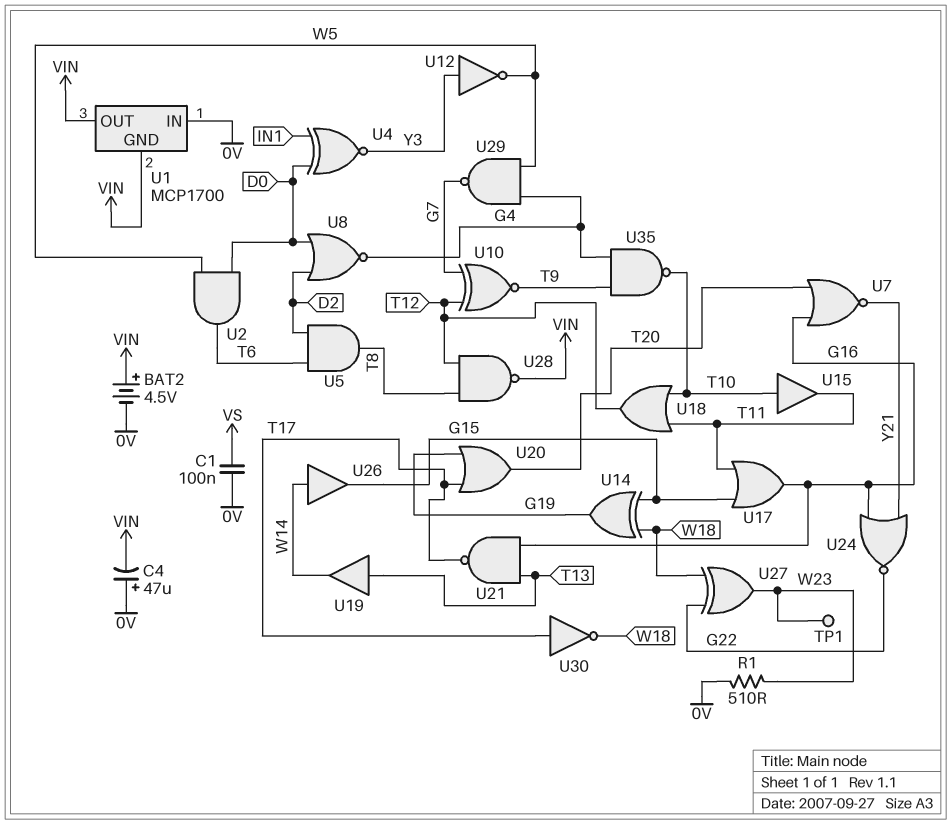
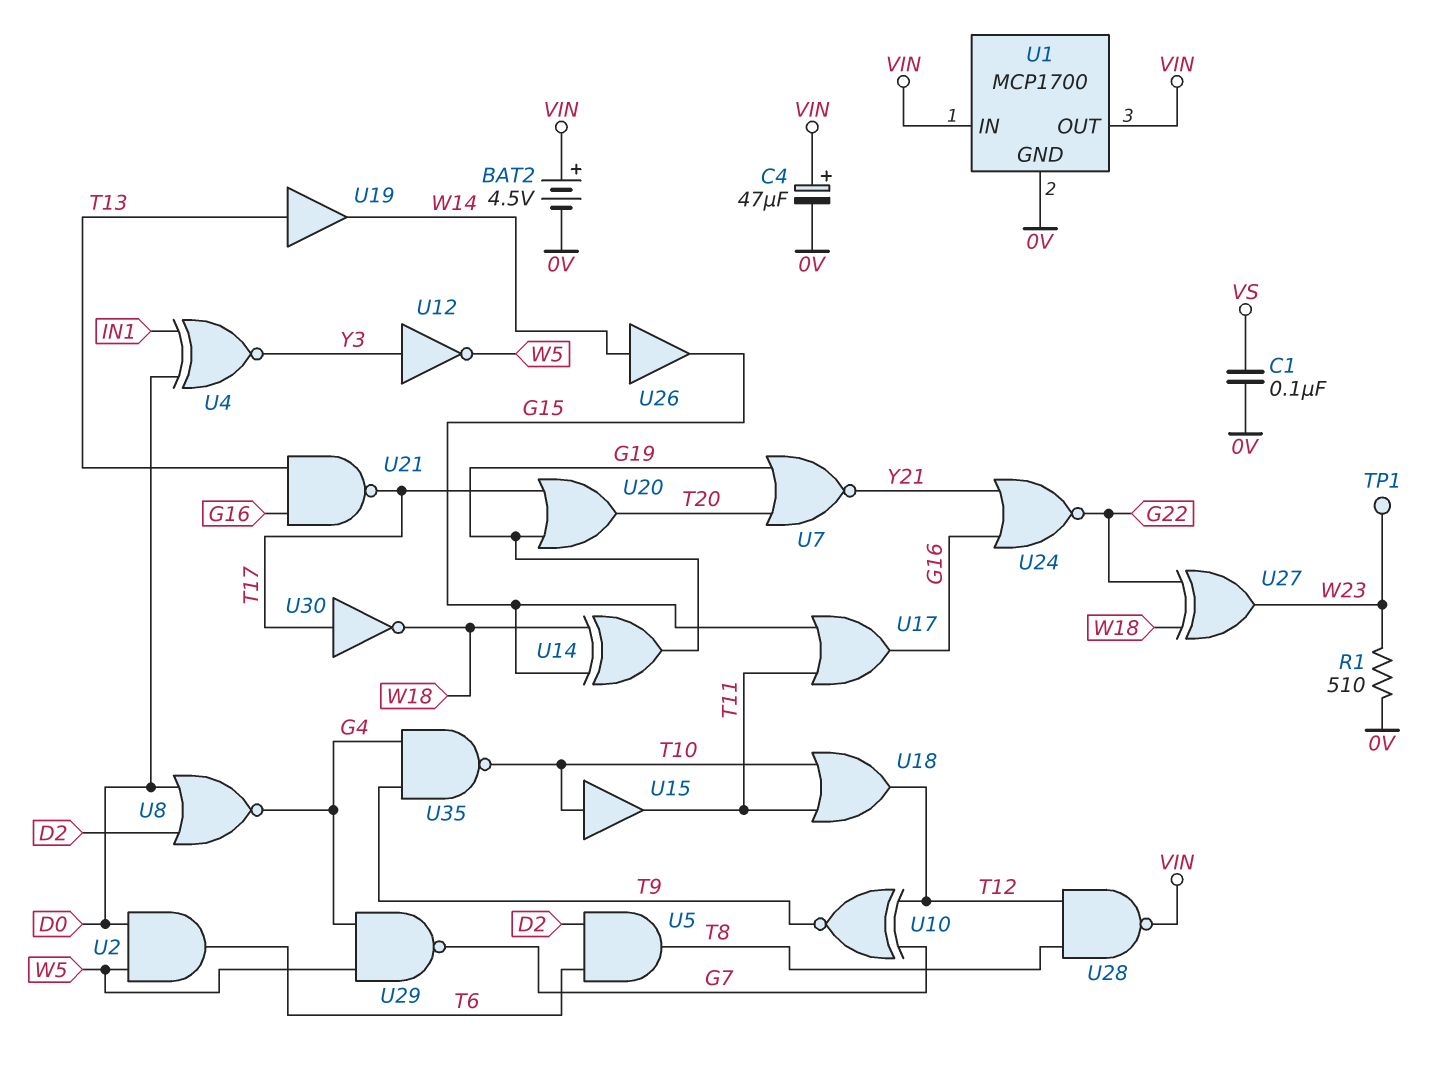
C4: 47uF (plus 0V, minus VIN) -> 47uF (plus VIN, minus 0V)
U1 pin GND: VIN -> 0V
U1 pin IN: 0V -> VIN
U7: NOR (in G16, in T20, out Y21) -> NOR (in G19, in T20, out Y21)

